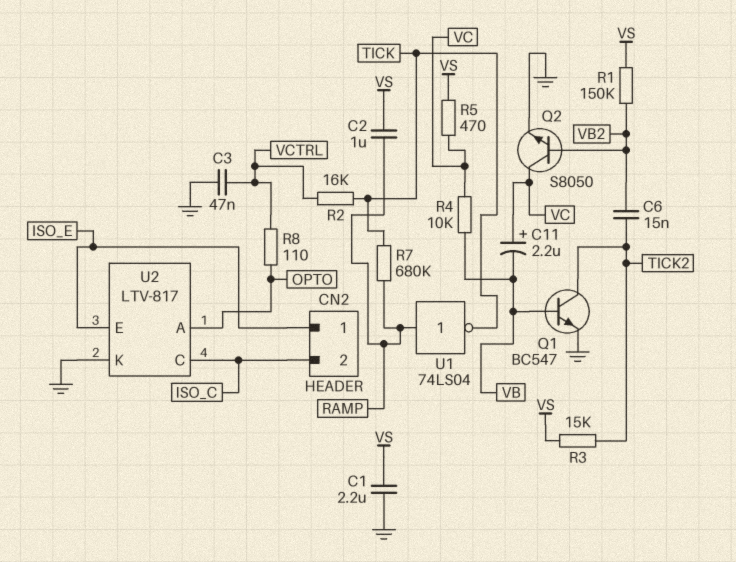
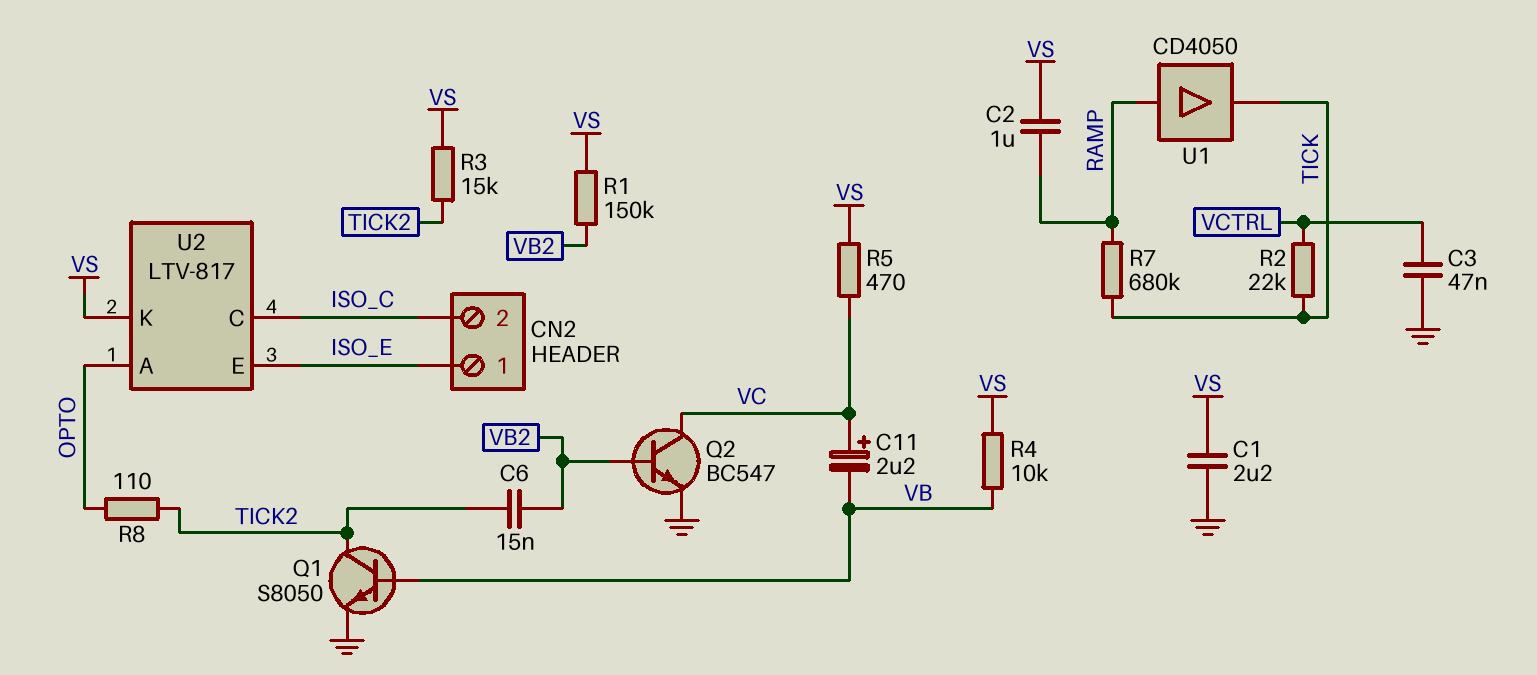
Q1: NPN BC547 (B VB, C TICK2, E GND) -> NPN S8050 (B VB, C TICK2, E GND)
Q2: NPN S8050 (B VB2, C VC, E GND) -> NPN BC547 (B VB2, C VC, E GND)
R2: 16k (TICK, VCTRL) -> 22k (TICK, VCTRL)
R4: 10k (VB, VC) -> 10k (VB, VS)
R8: 110 (OPTO, VCTRL) -> 110 (OPTO, TICK2)
U1: NOT 74LS04 (in RAMP, out TICK) -> buffer CD4050 (in RAMP, out TICK)
U2 pin K: GND -> VS

